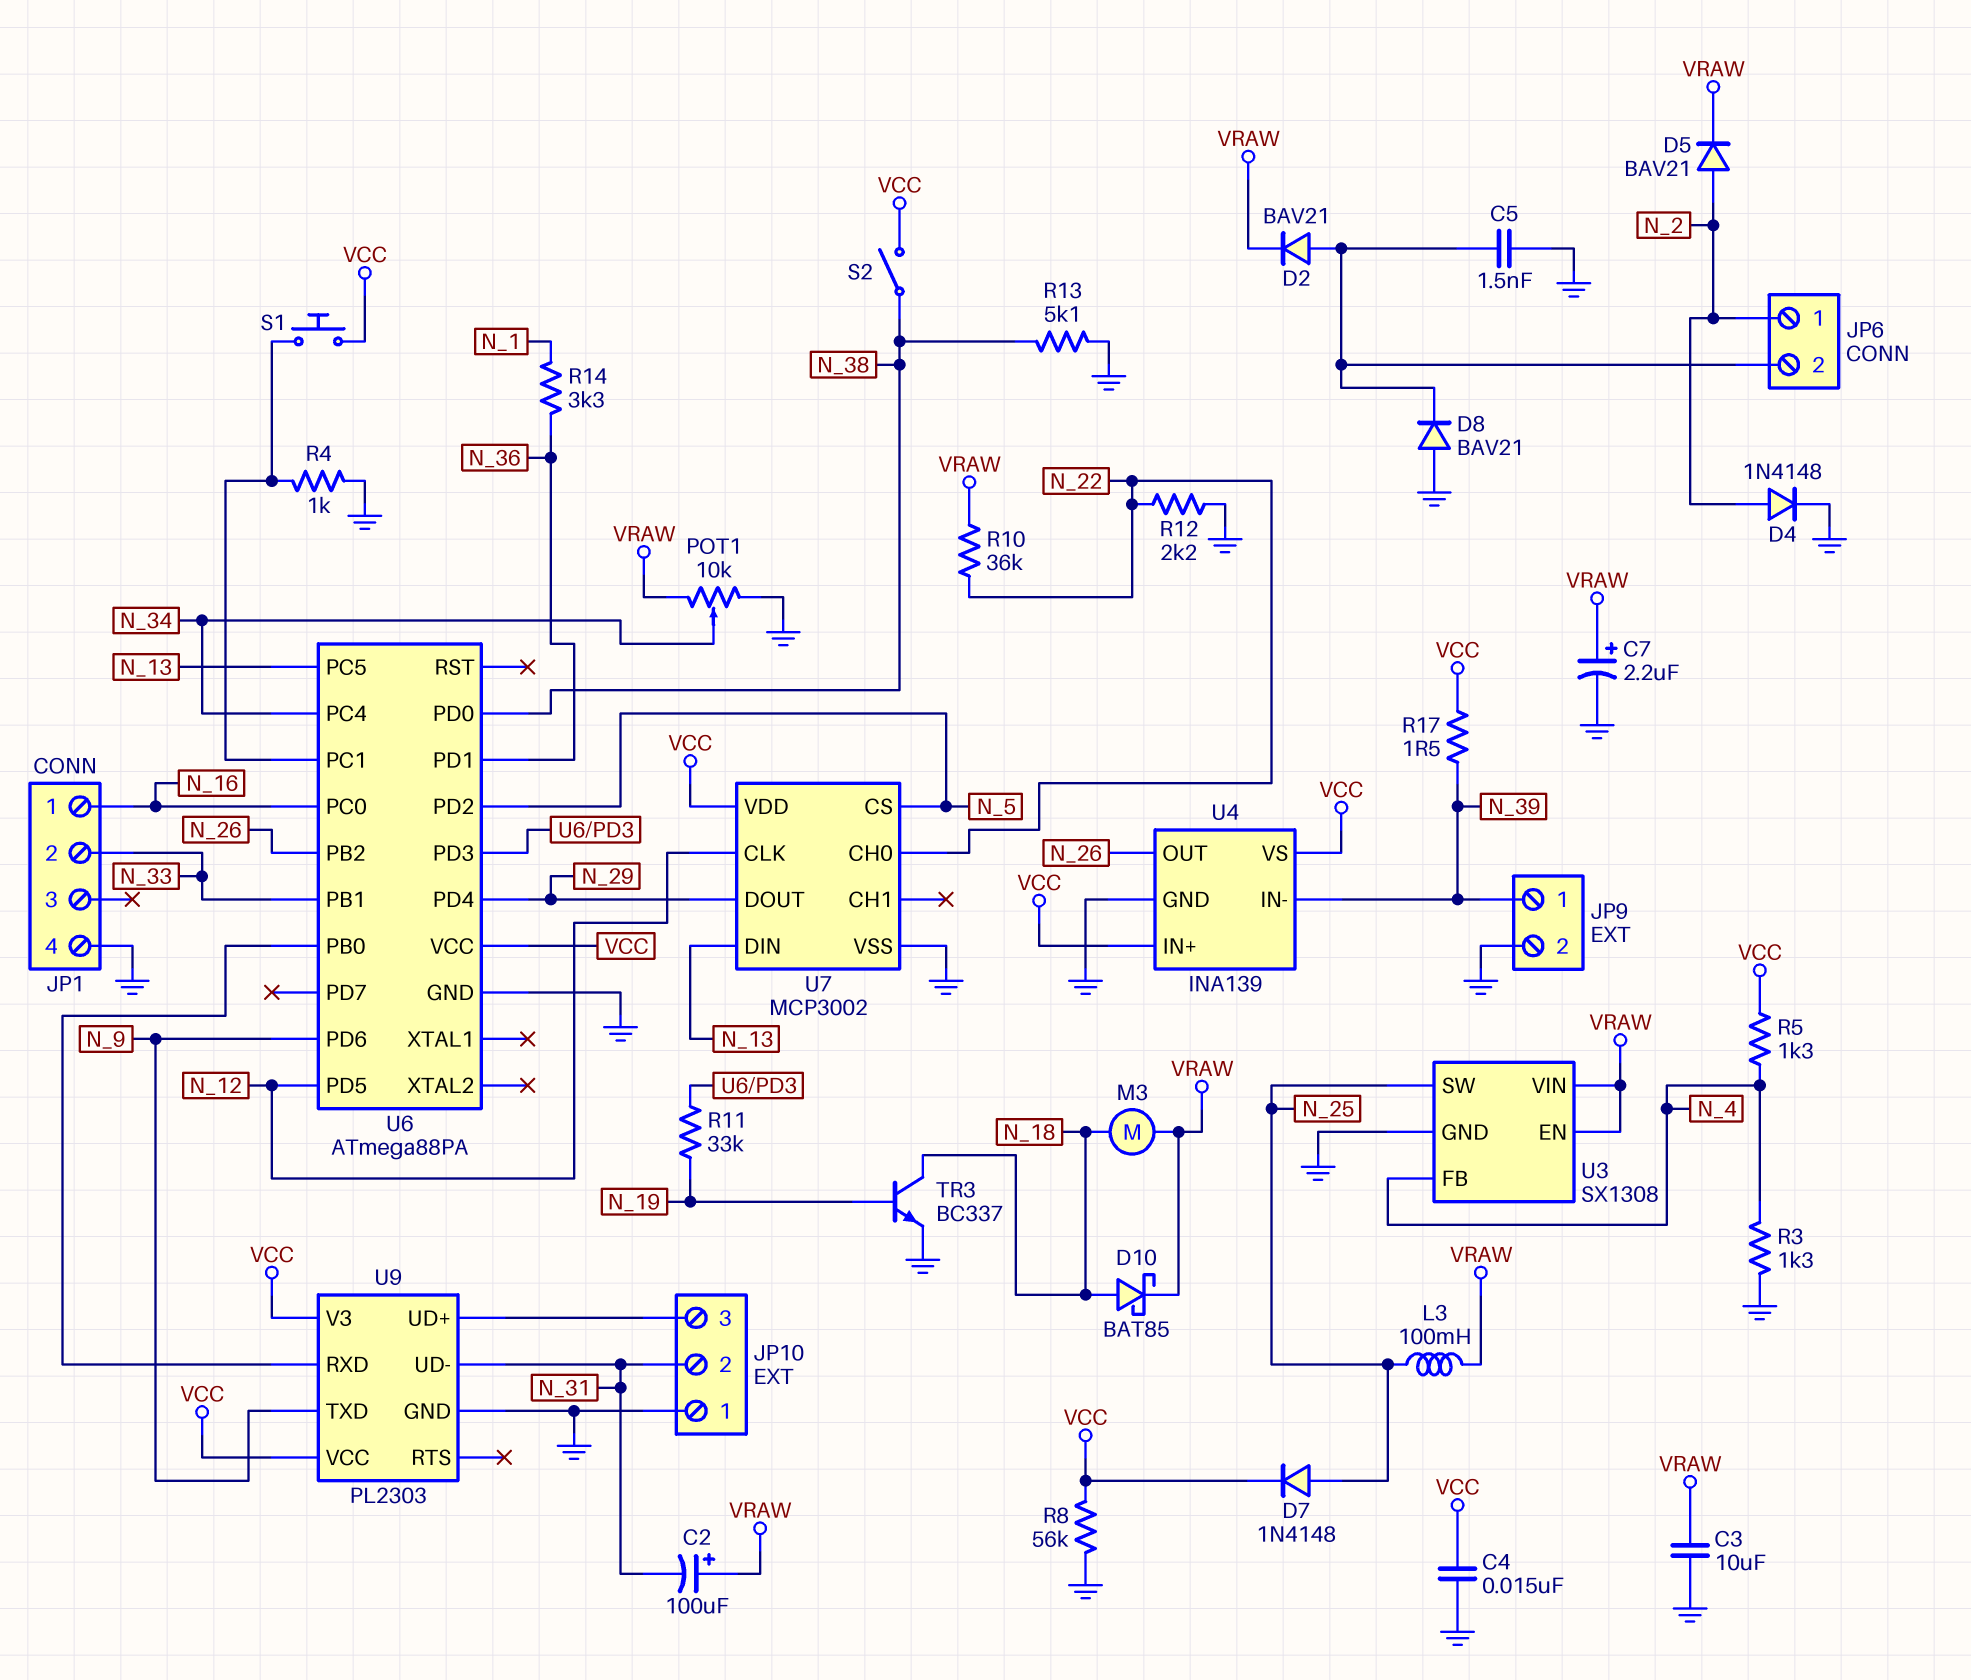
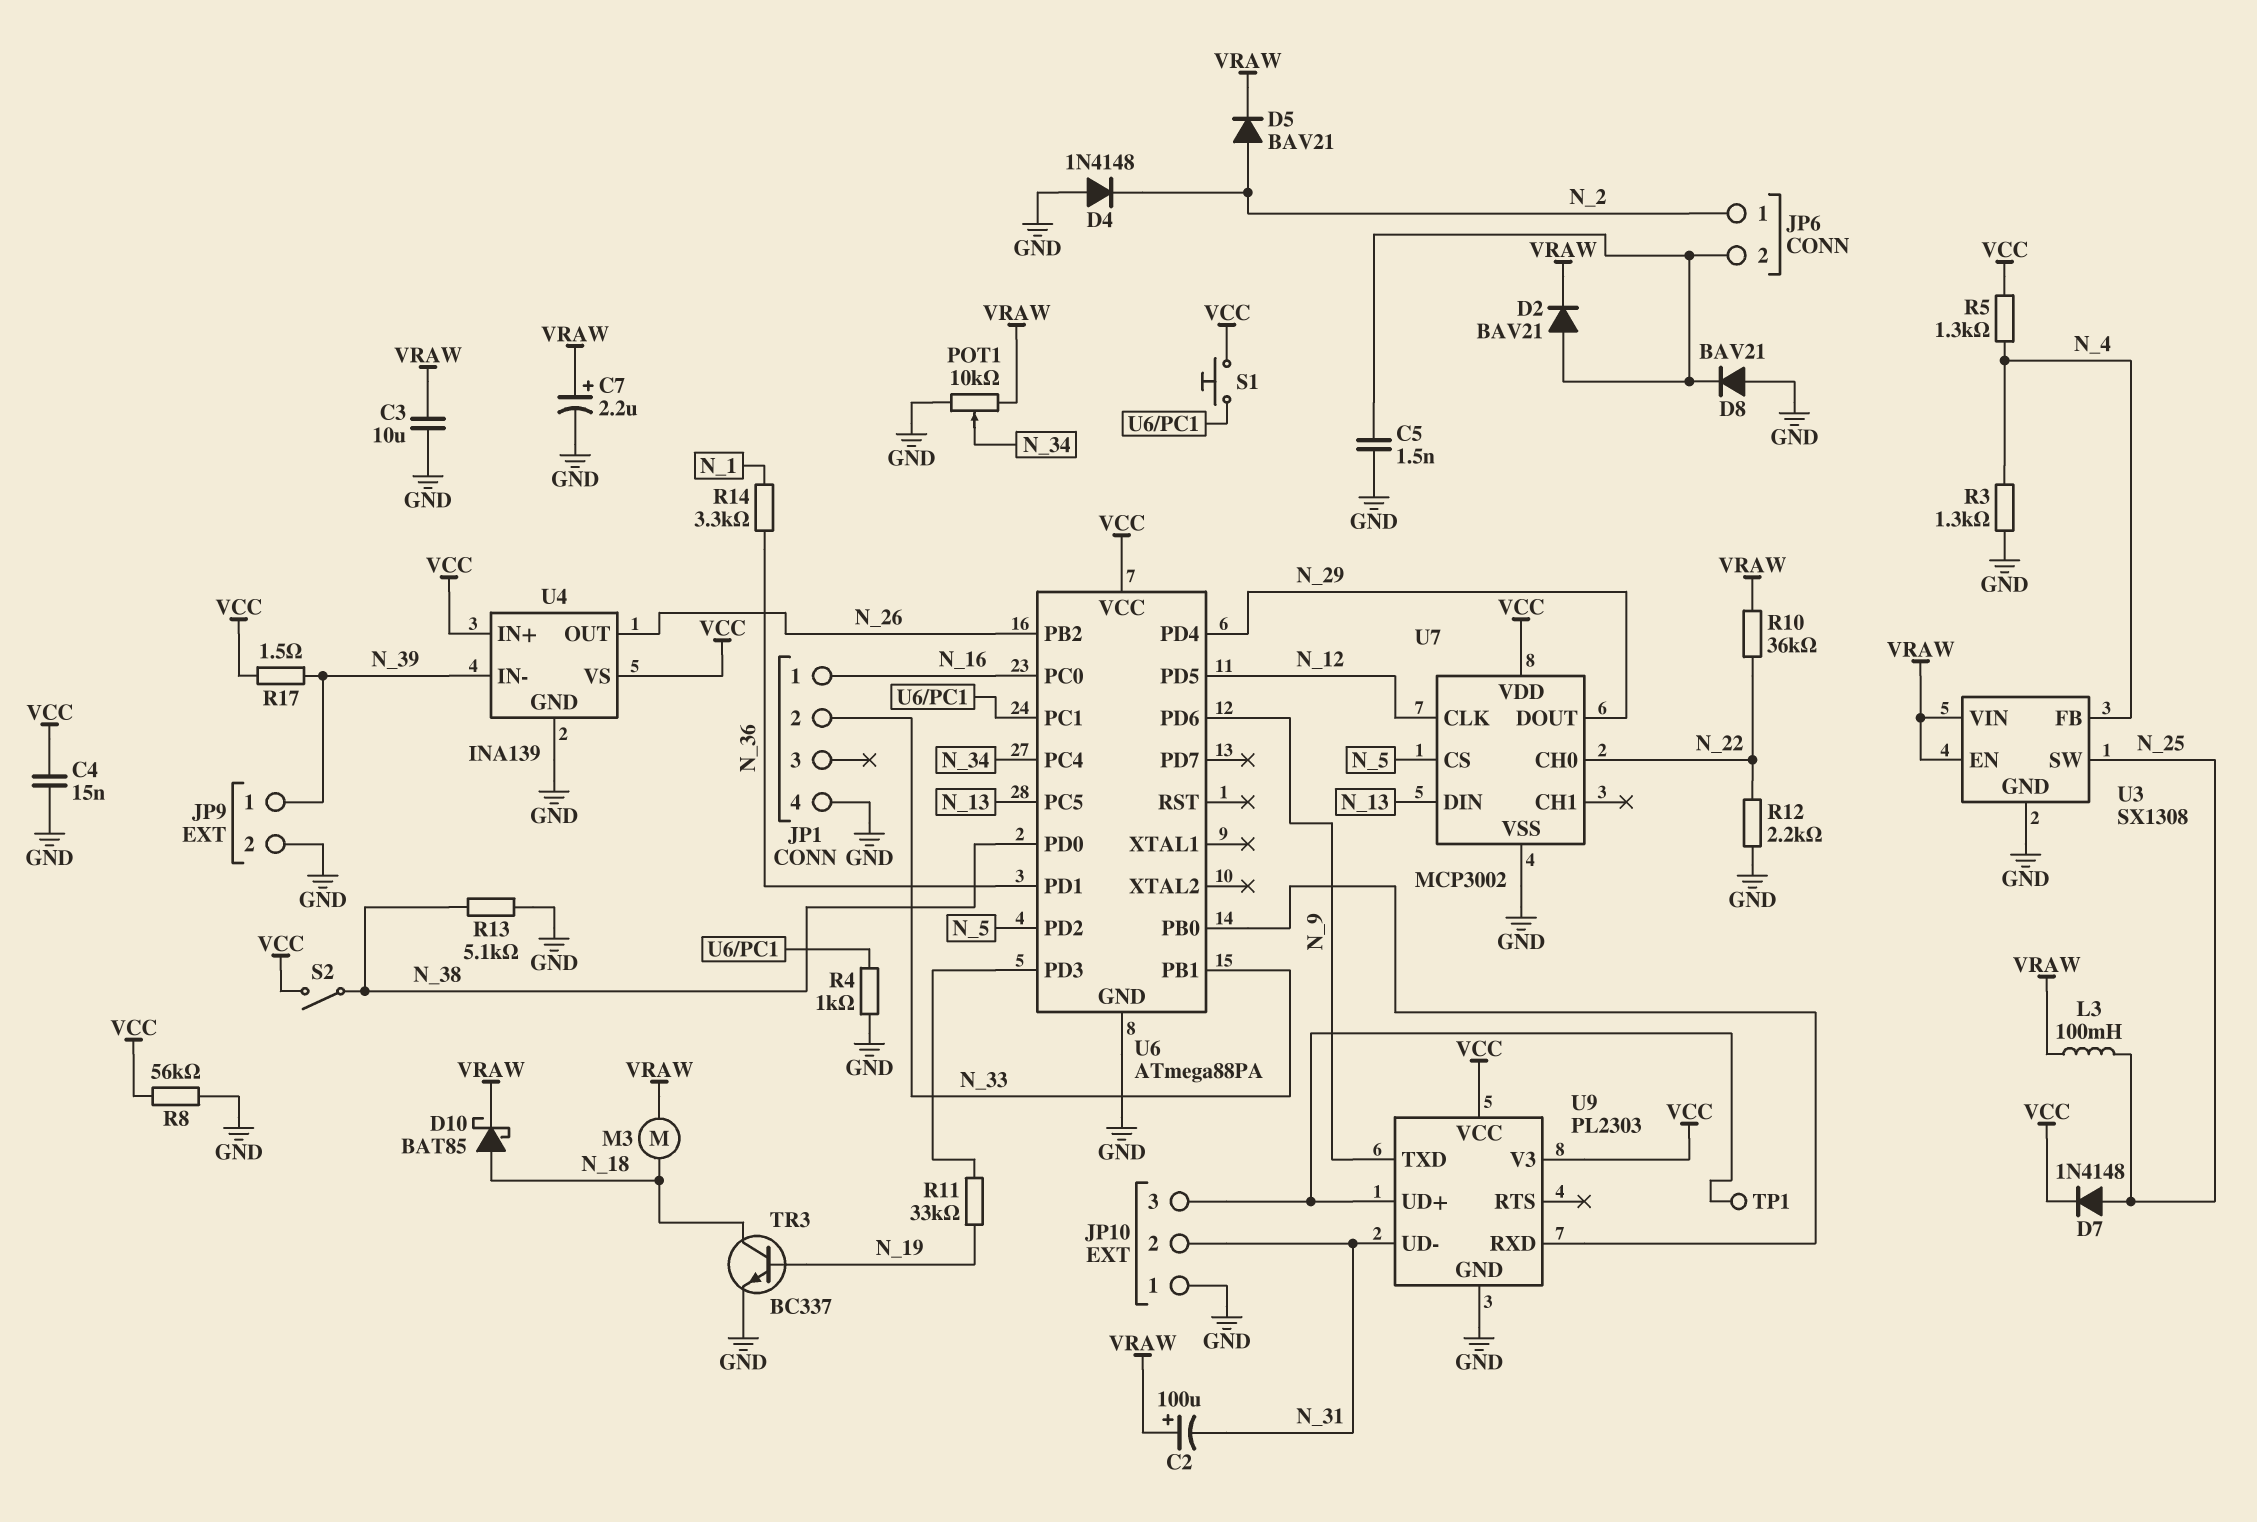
D4: diode 1N4148 (A N_2, K GND) -> diode 1N4148 (A GND, K N_2)
TP1: none -> test point (JP10/3)

